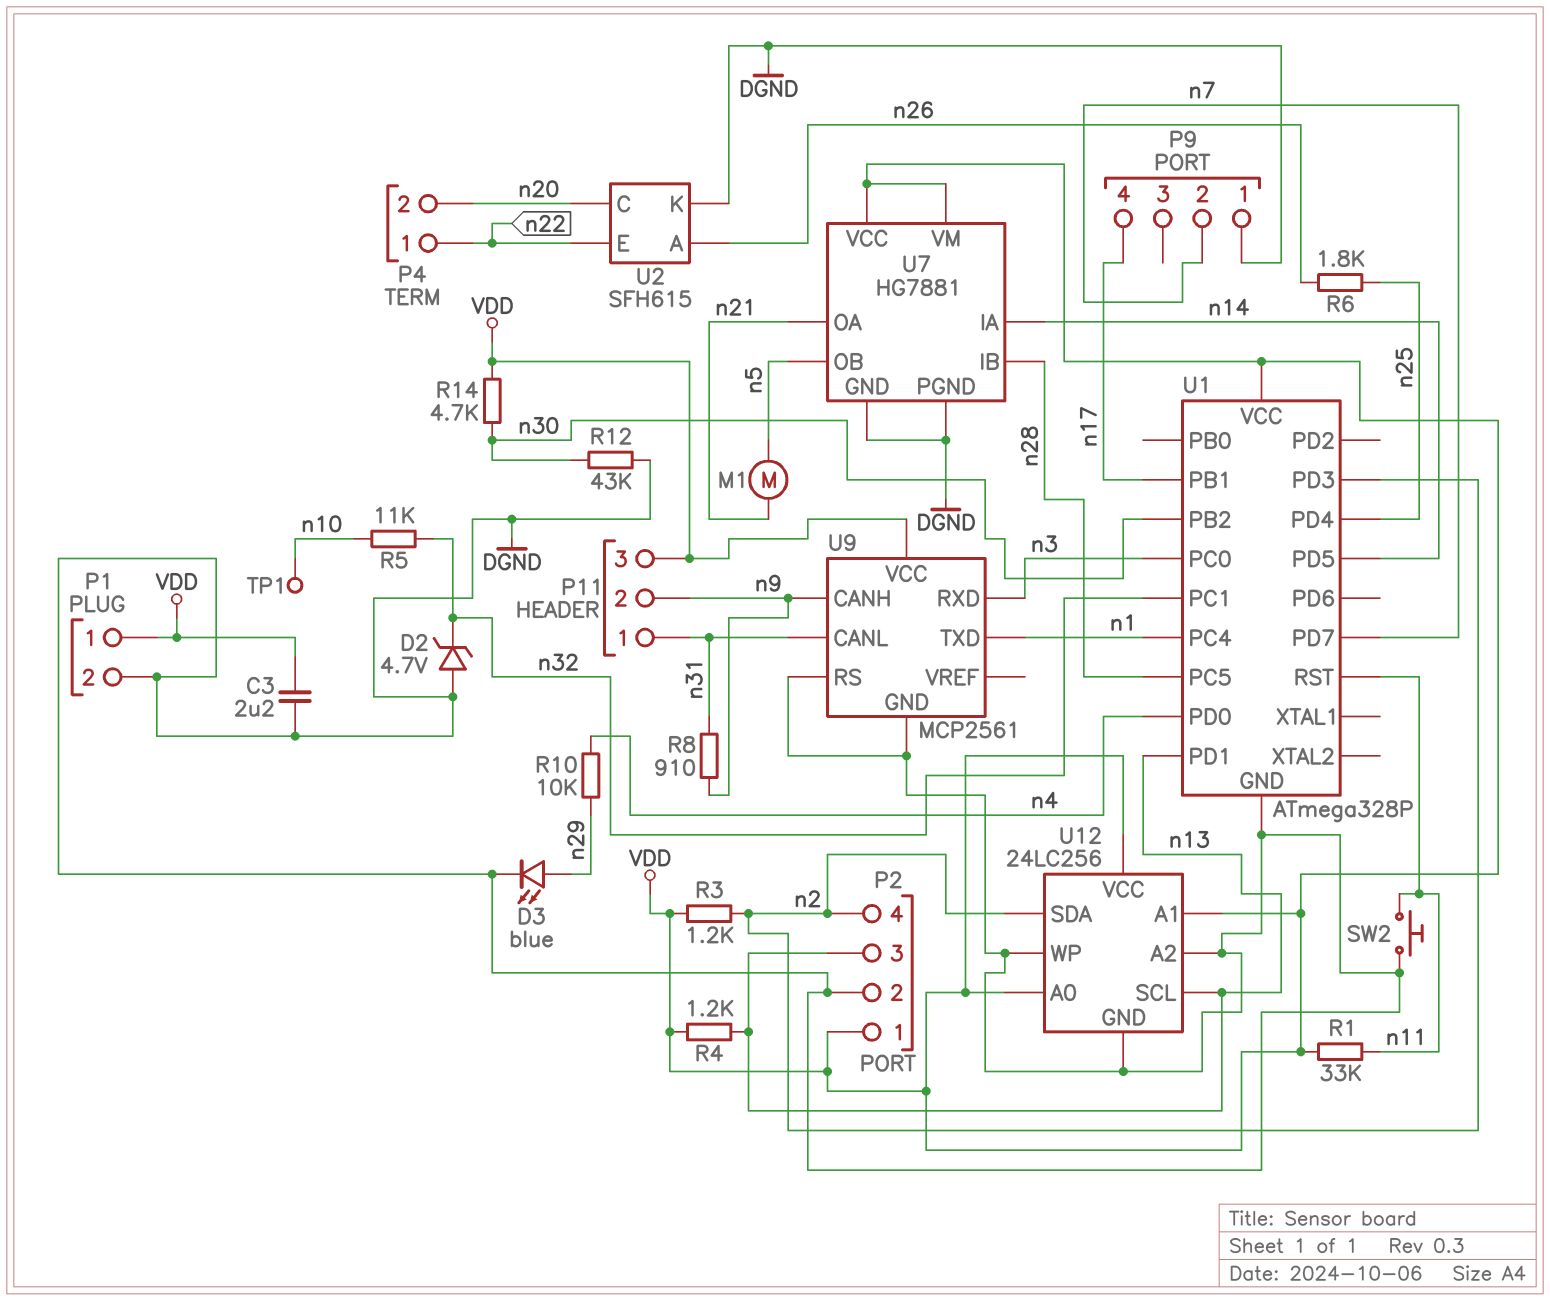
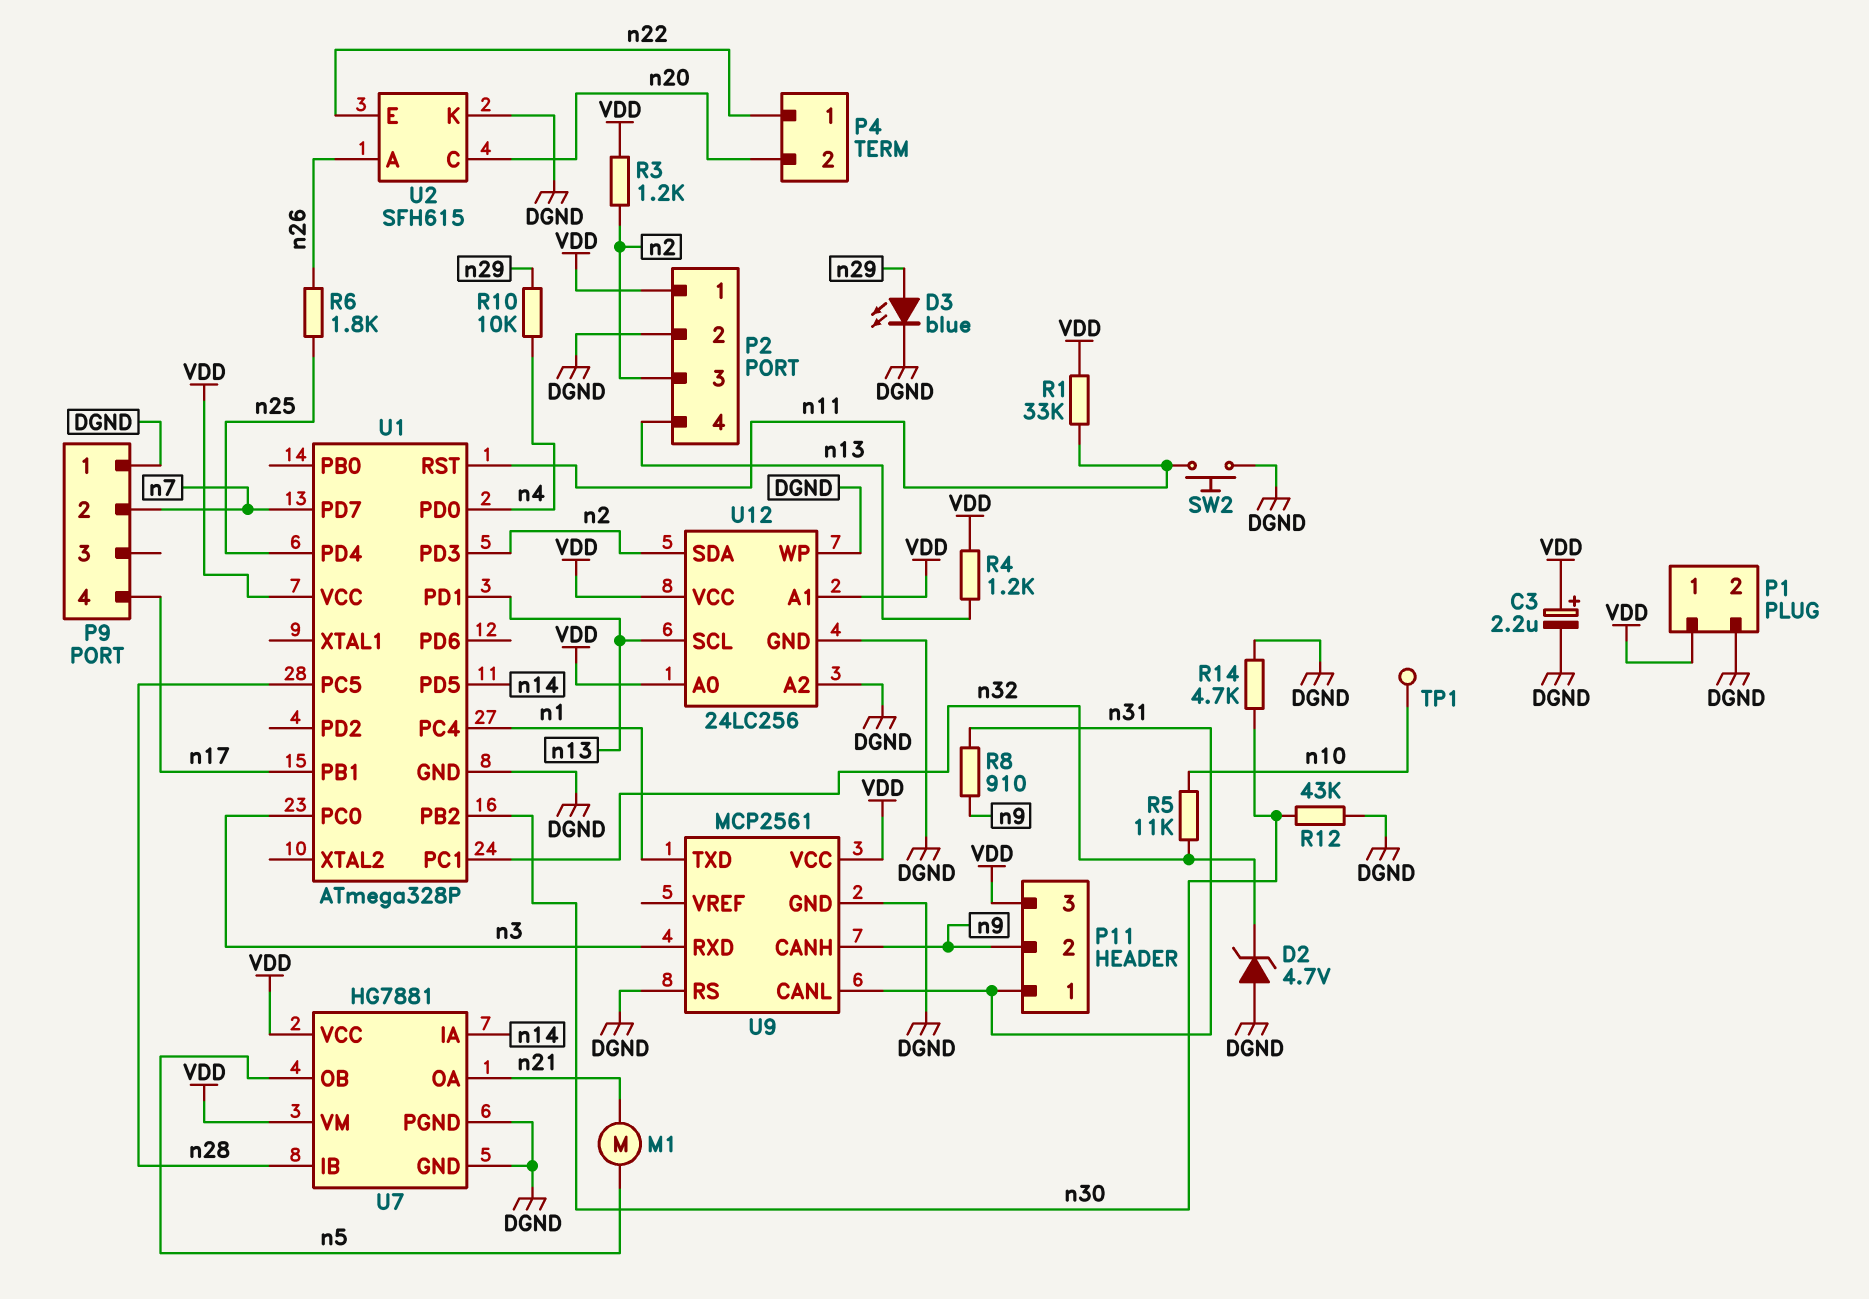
C3: 2.2uF (DGND, VDD) -> 2.2uF (plus VDD, minus DGND)
P2 pin 3: n13 -> n2
P2 pin 4: n2 -> n13
R14: 4.7k (VDD, n30) -> 4.7k (DGND, n30)

